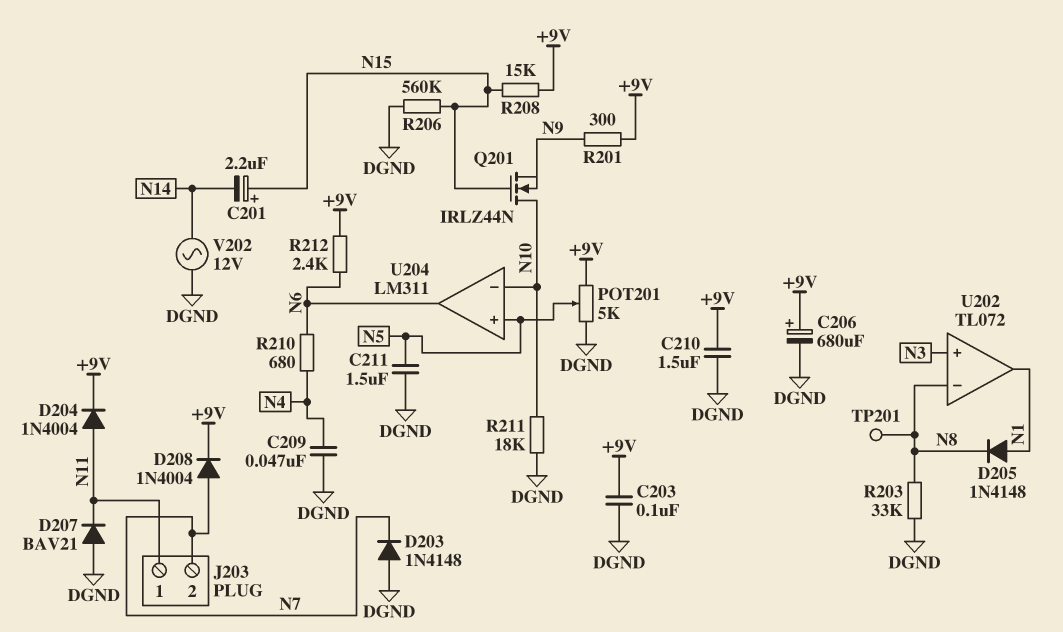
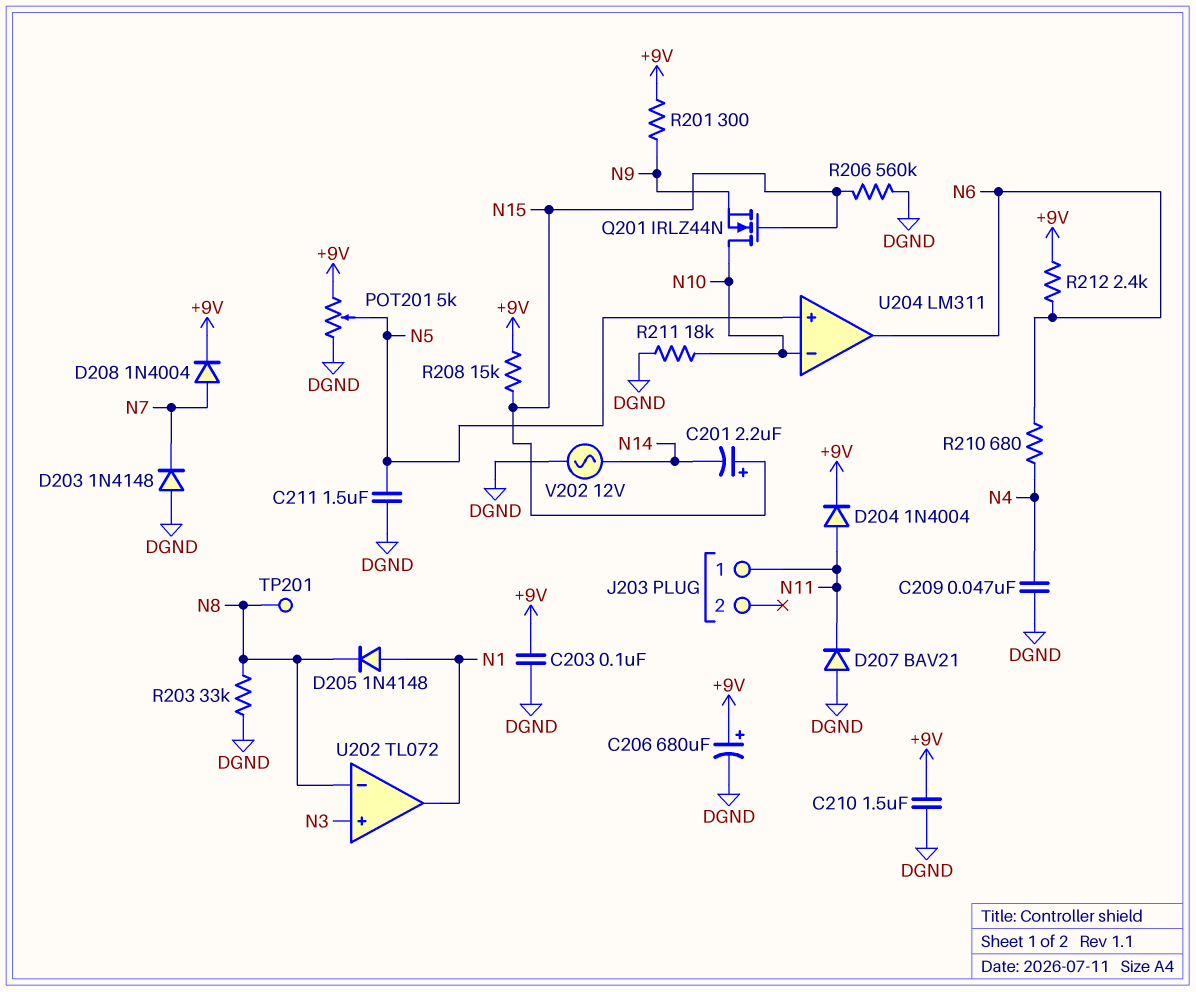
J203 pin 2: N7 -> none

